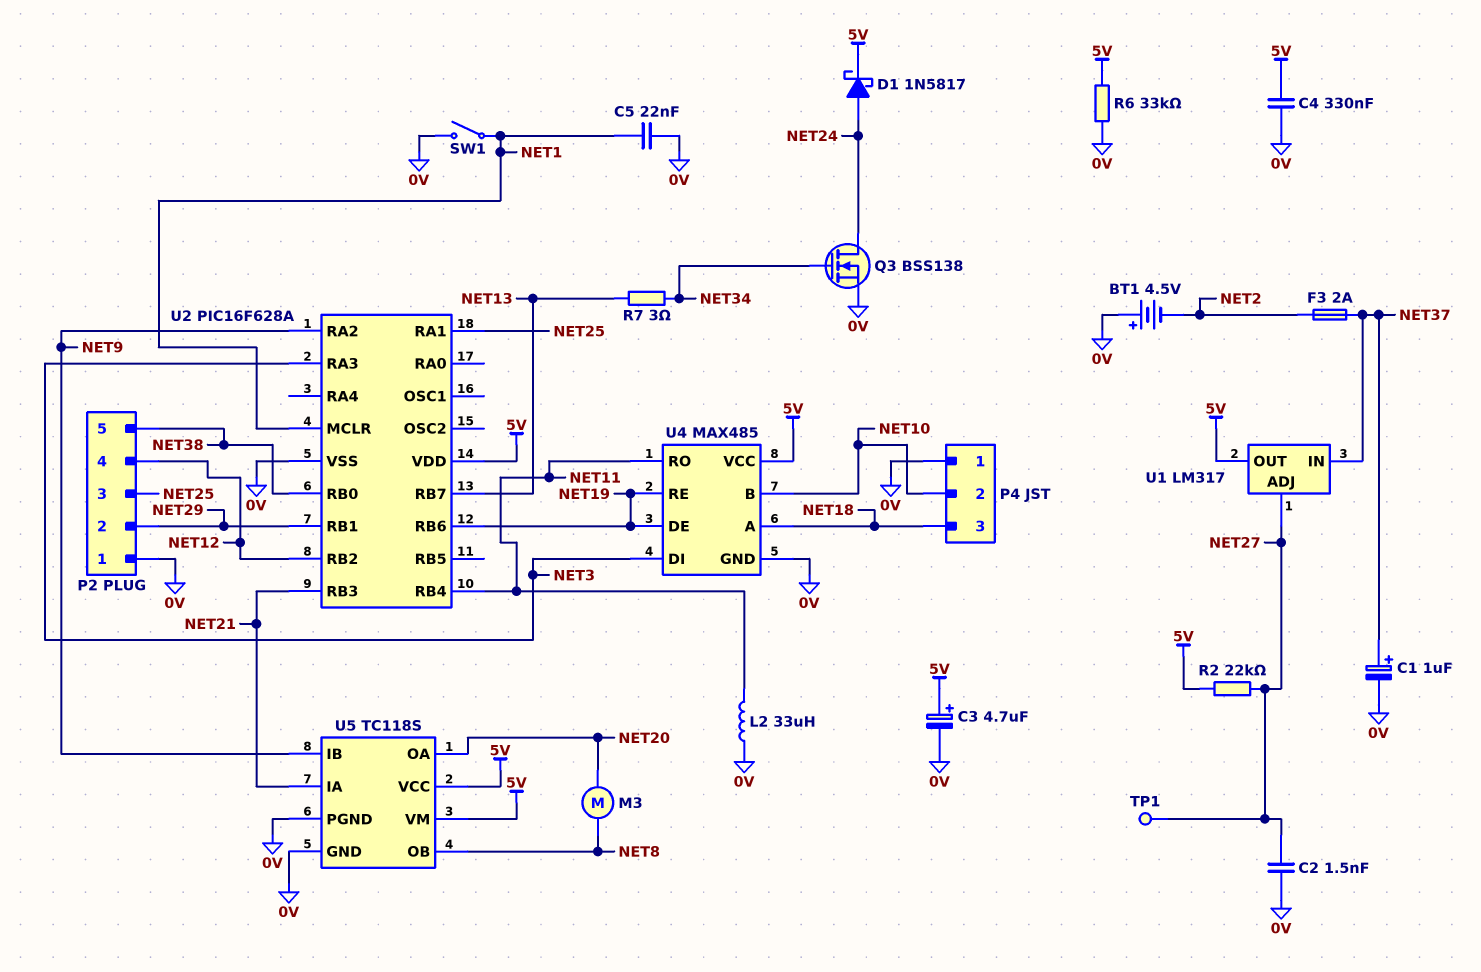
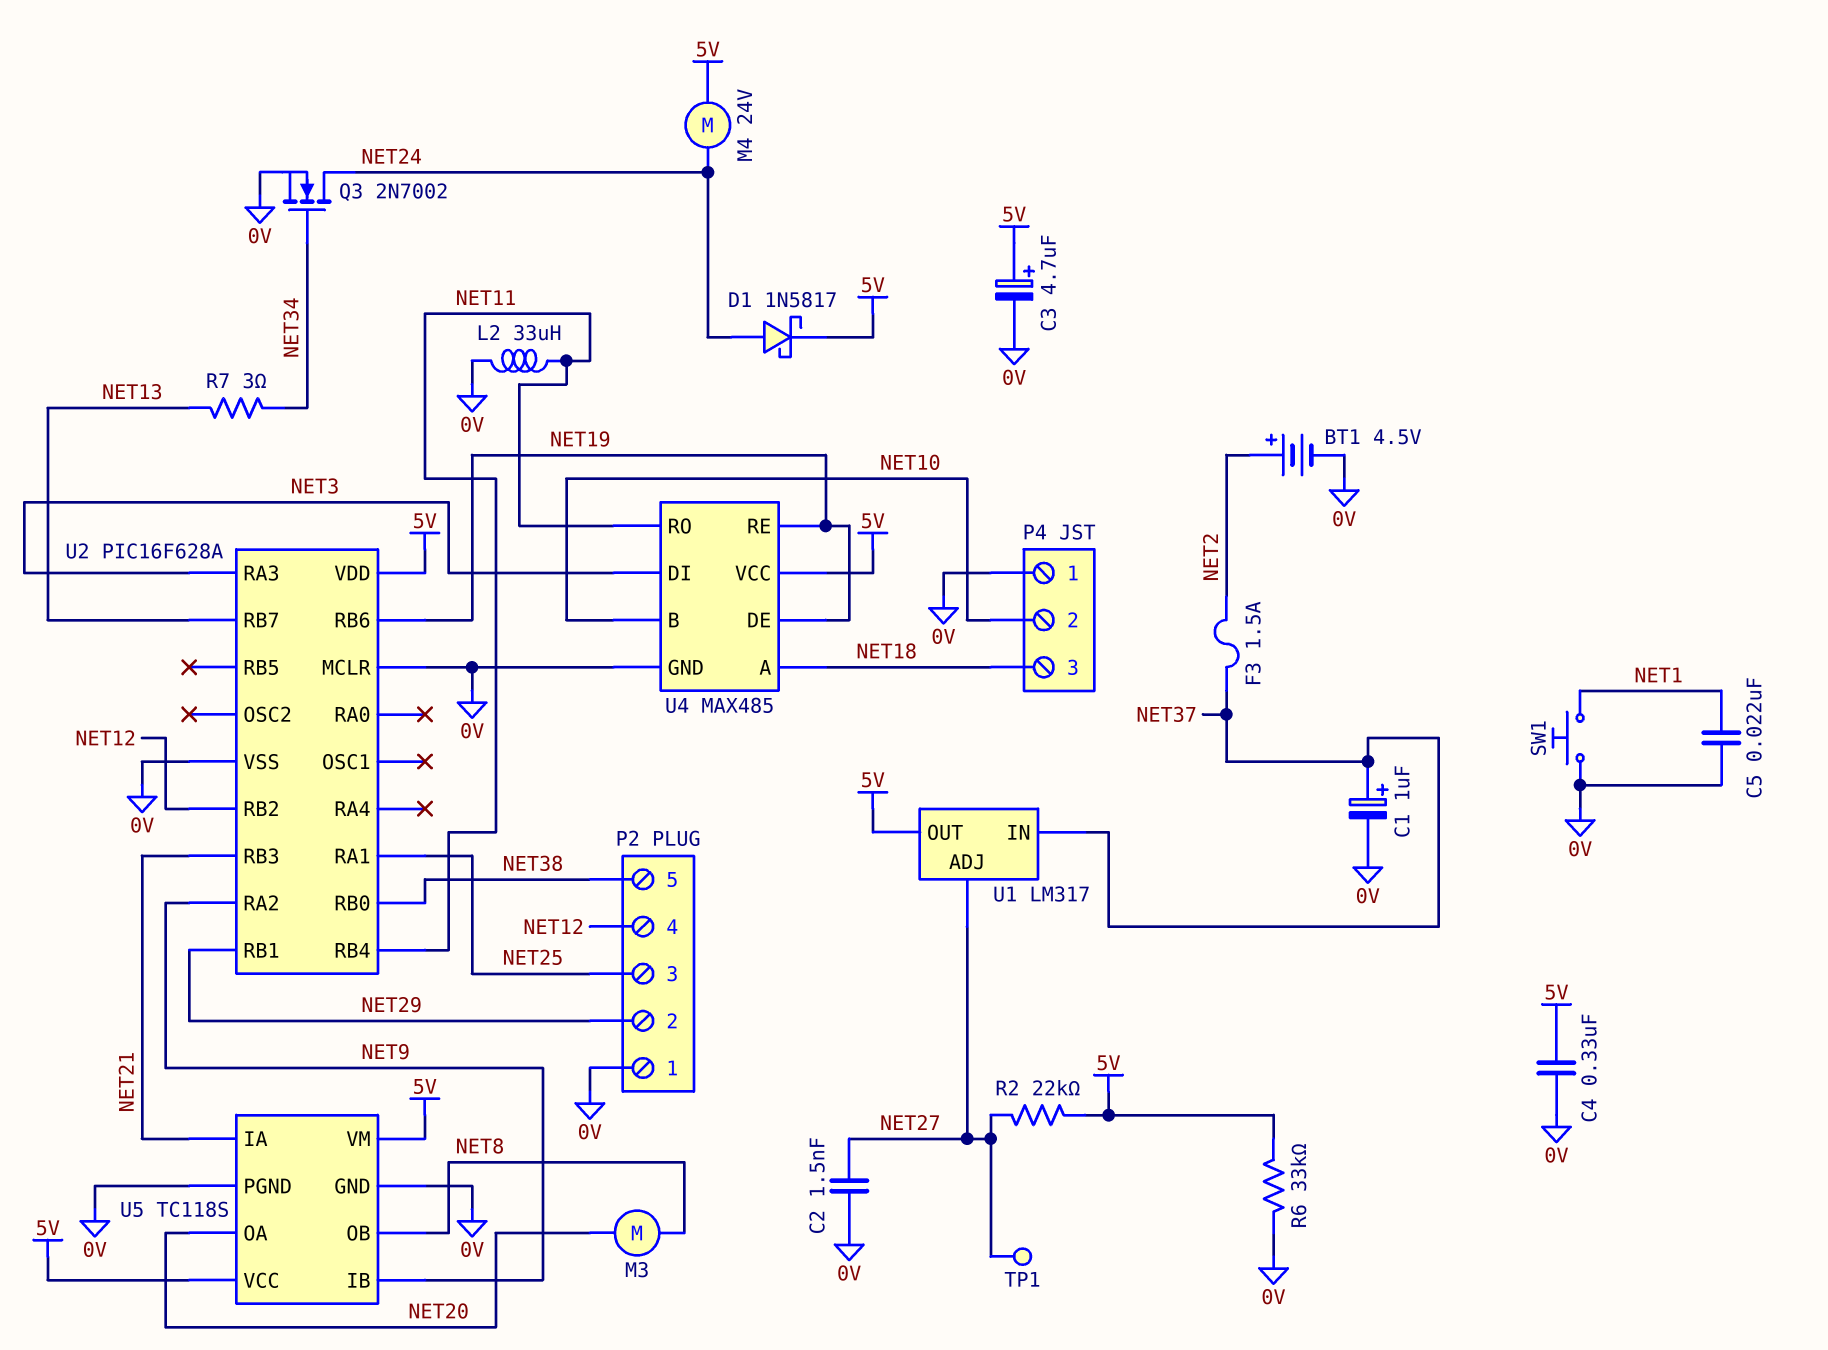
BT1: 4.5V (plus 0V, minus NET2) -> 4.5V (plus NET2, minus 0V)
F3: 2A (NET2, NET37) -> 1.5A (NET2, NET37)
M4: none -> motor 24V (5V, NET24)
Q3: NMOS BSS138 (G NET34, D NET24, S 0V) -> NMOS 2N7002 (G NET34, D NET24, S 0V)
SW1: switch (0V, NET1) -> button (0V, NET1)
U2 pin MCLR: NET1 -> 0V

